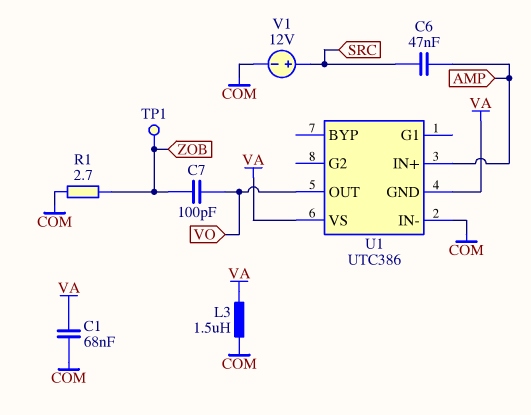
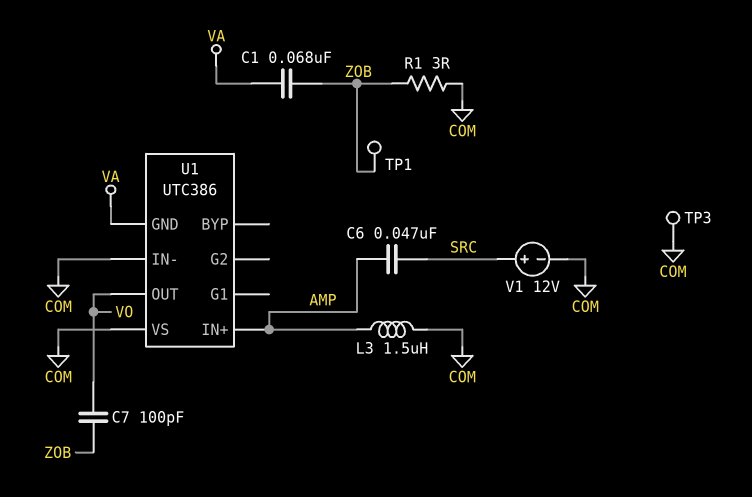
C1: 68nF (COM, VA) -> 68nF (VA, ZOB)
L3: 1.5uH (COM, VA) -> 1.5uH (AMP, COM)
R1: 2.7 (COM, ZOB) -> 3 (COM, ZOB)
TP3: none -> test point (COM)
U1 pin VS: VA -> COM

